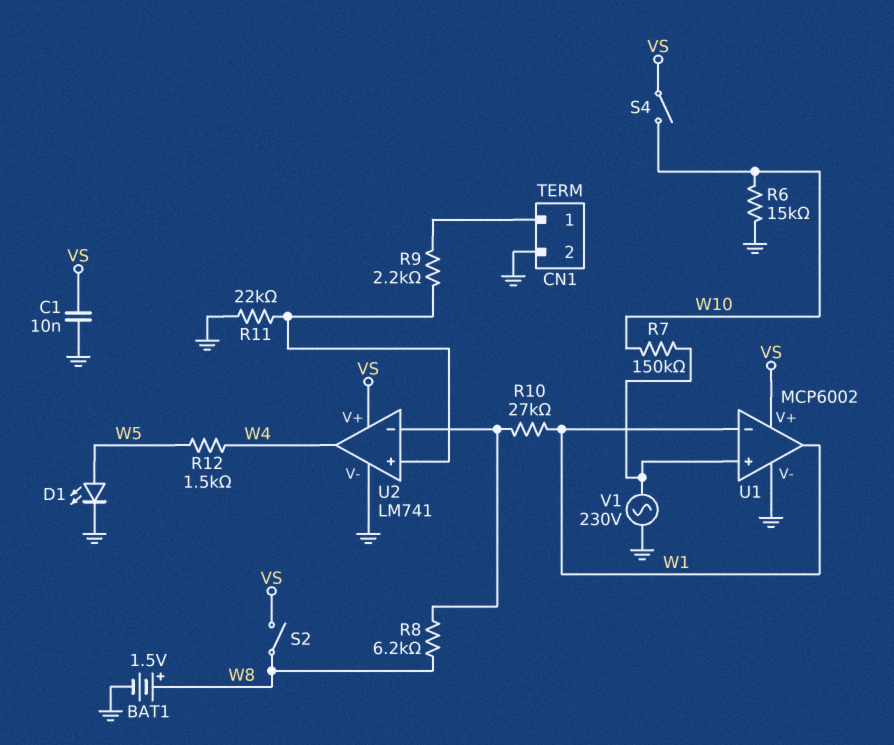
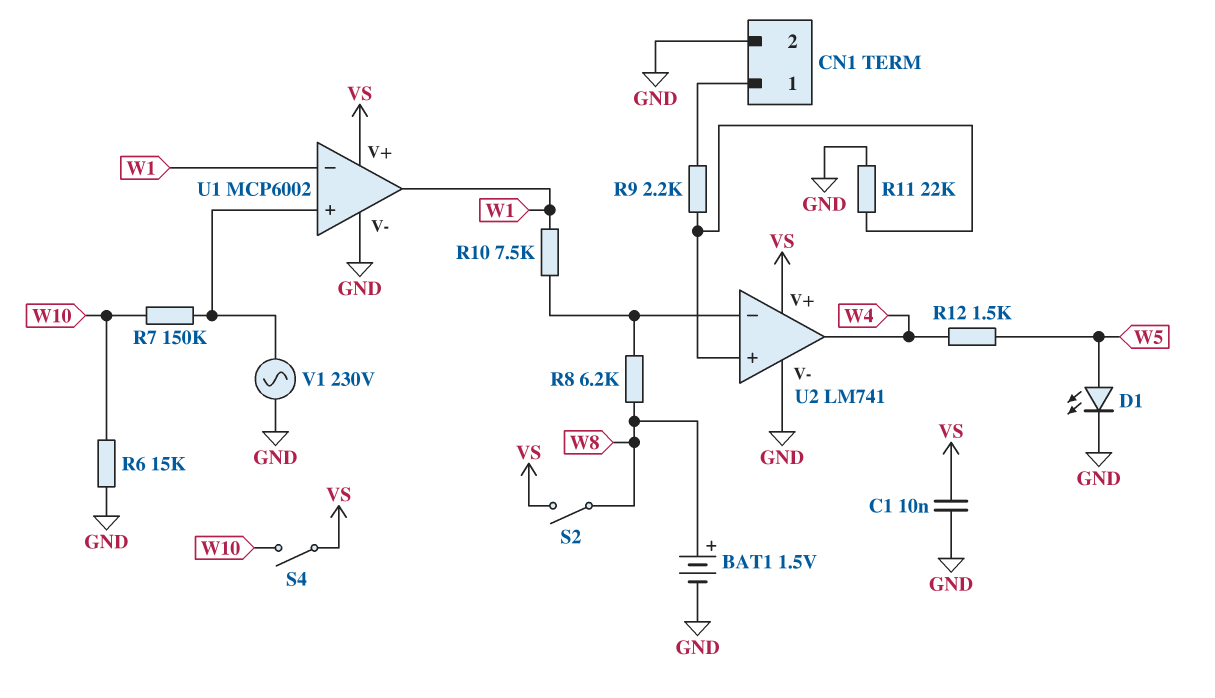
R10: 27k (U2/in-, W1) -> 7.5k (U2/in-, W1)

